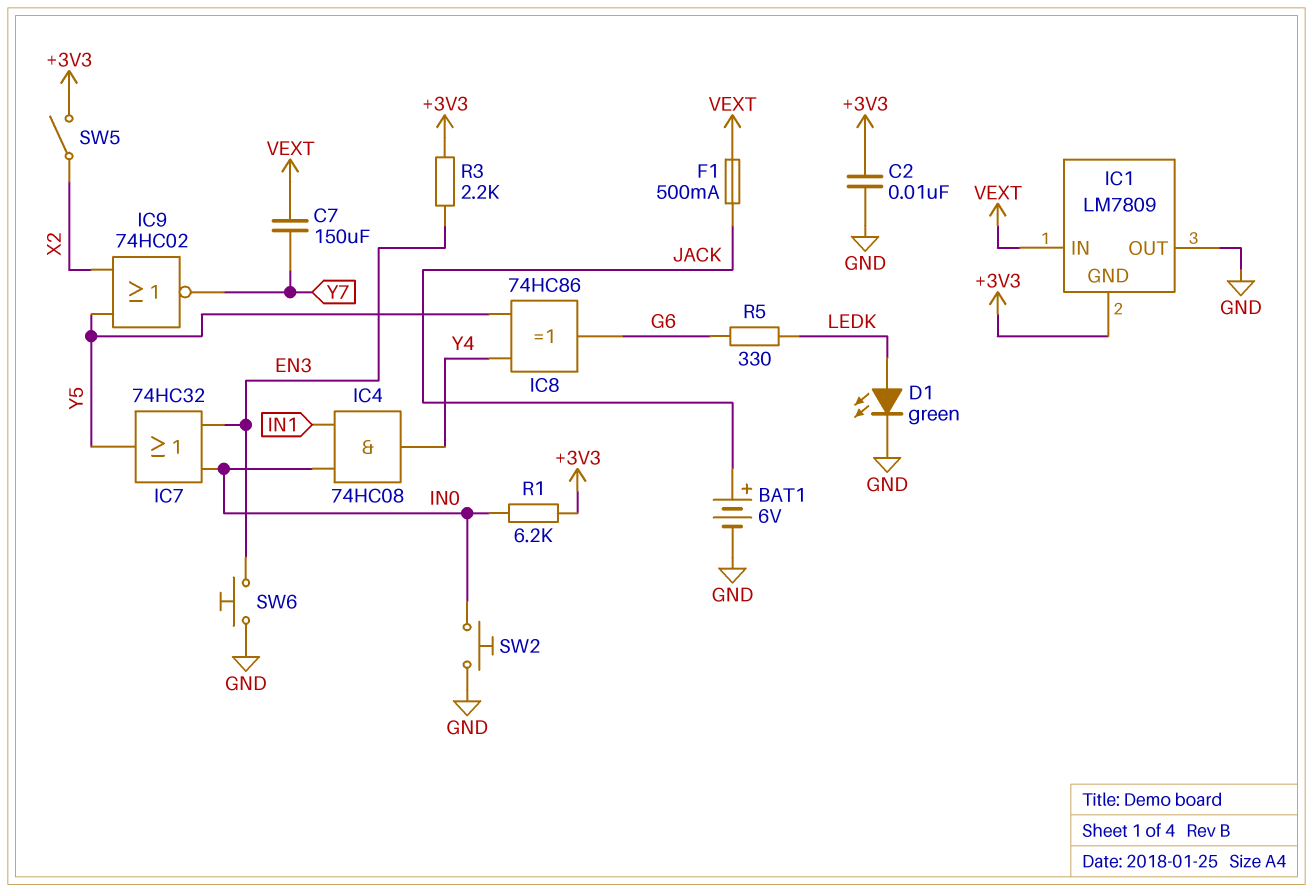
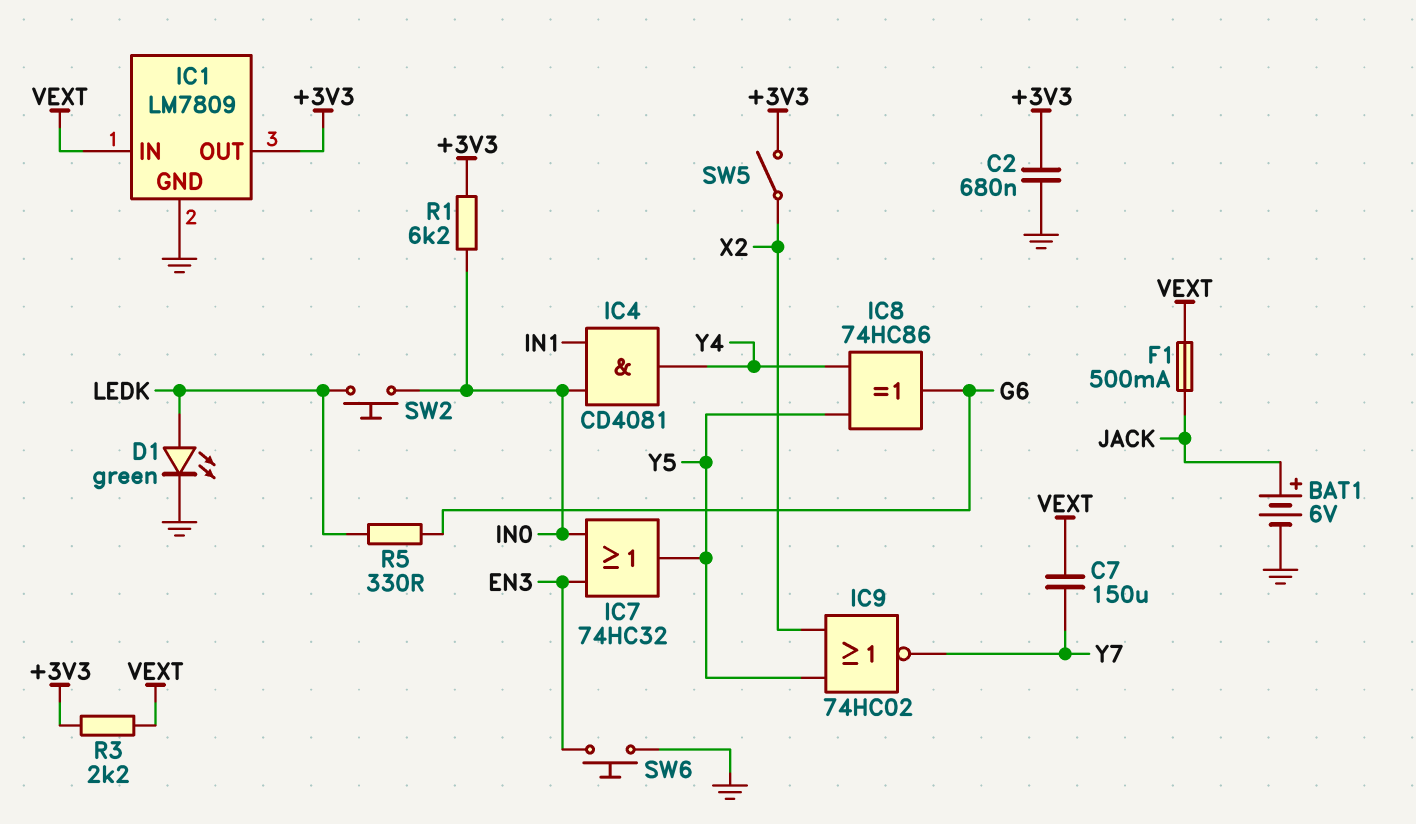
C2: 10nF (+3V3, GND) -> 680nF (+3V3, GND)
IC1 pin GND: +3V3 -> GND
IC1 pin OUT: GND -> +3V3
IC4: AND 74HC08 (in IN0, in IN1, out Y4) -> AND CD4081 (in IN0, in IN1, out Y4)
R3: 2.2k (+3V3, EN3) -> 2.2k (+3V3, VEXT)
SW2: button (GND, IN0) -> button (IN0, LEDK)

